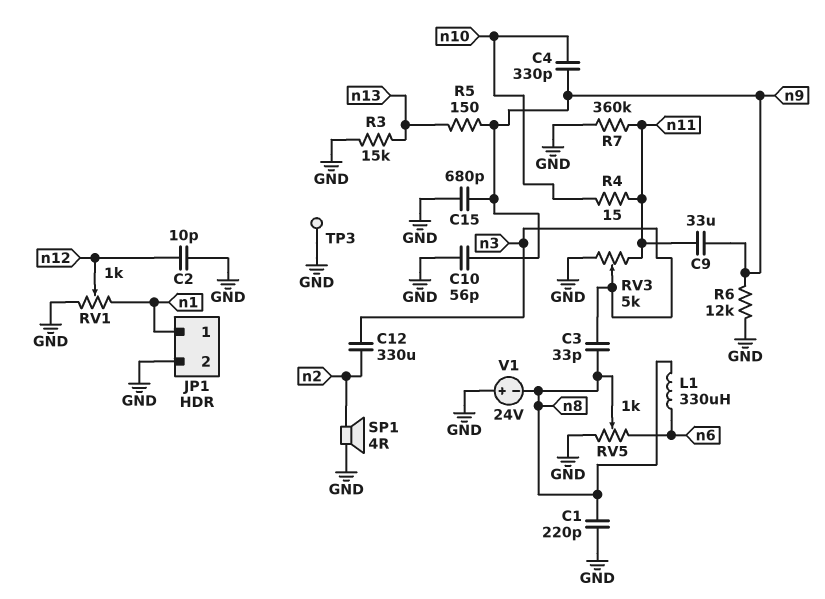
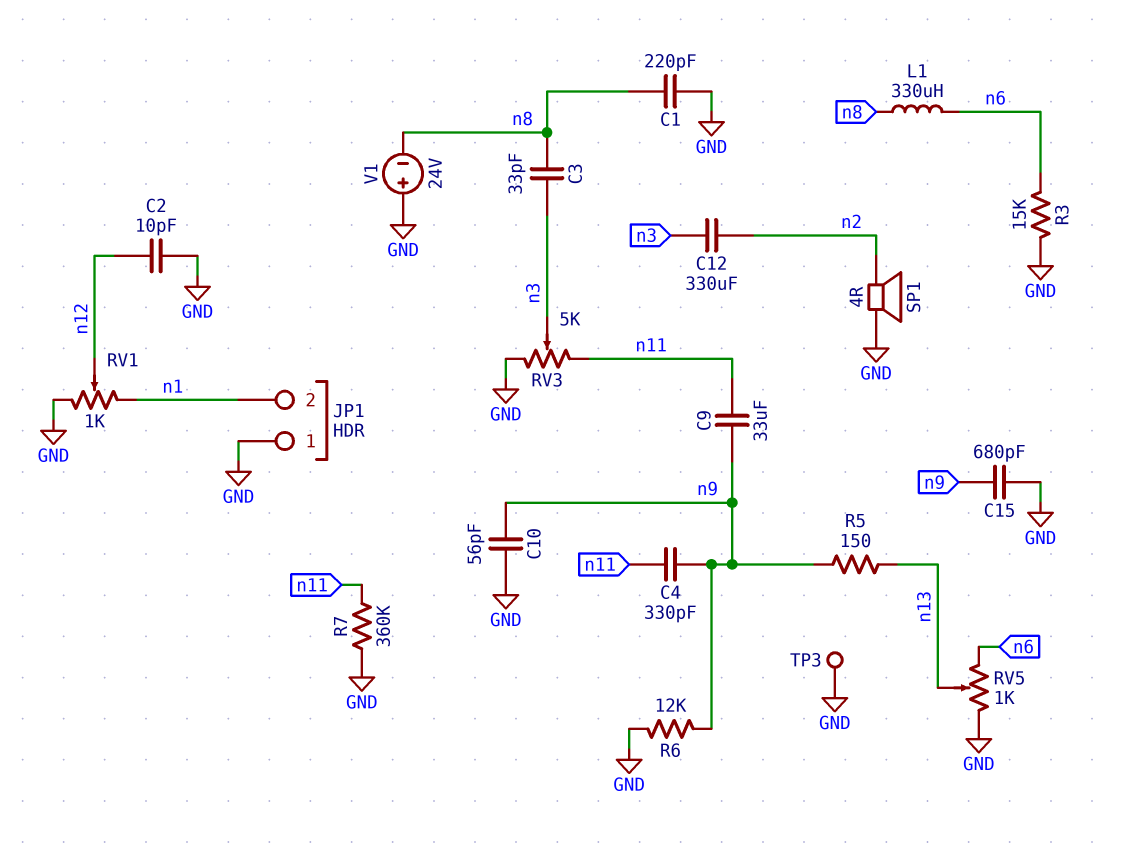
C4: 330pF (n9, n10) -> 330pF (n9, n11)
JP1 pin 1: n1 -> GND
JP1 pin 2: GND -> n1
R3: 15k (GND, n13) -> 15k (GND, n6)
R4: 15 (n10, n11) -> none
RV5: 1k (GND, n6, wiper n8) -> 1k (GND, n6, wiper n13)

